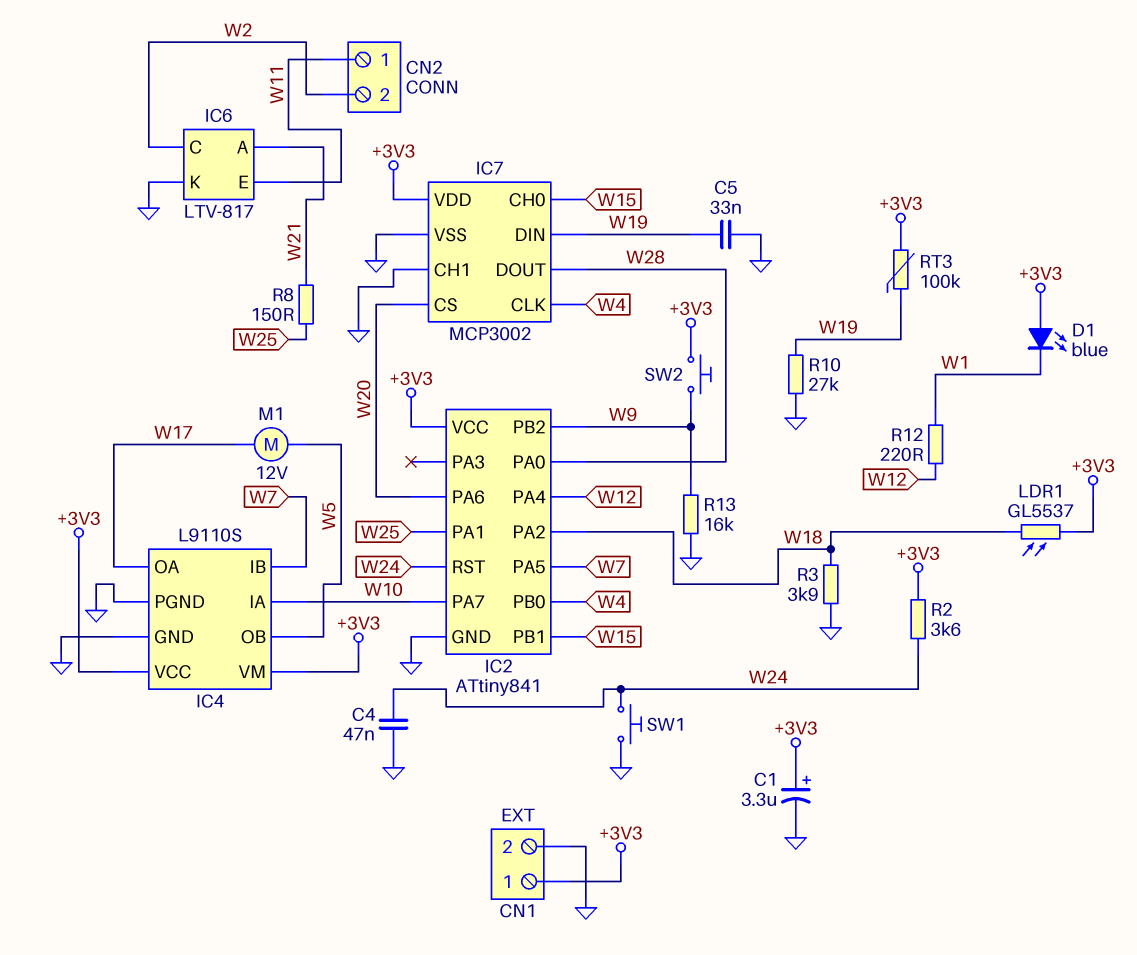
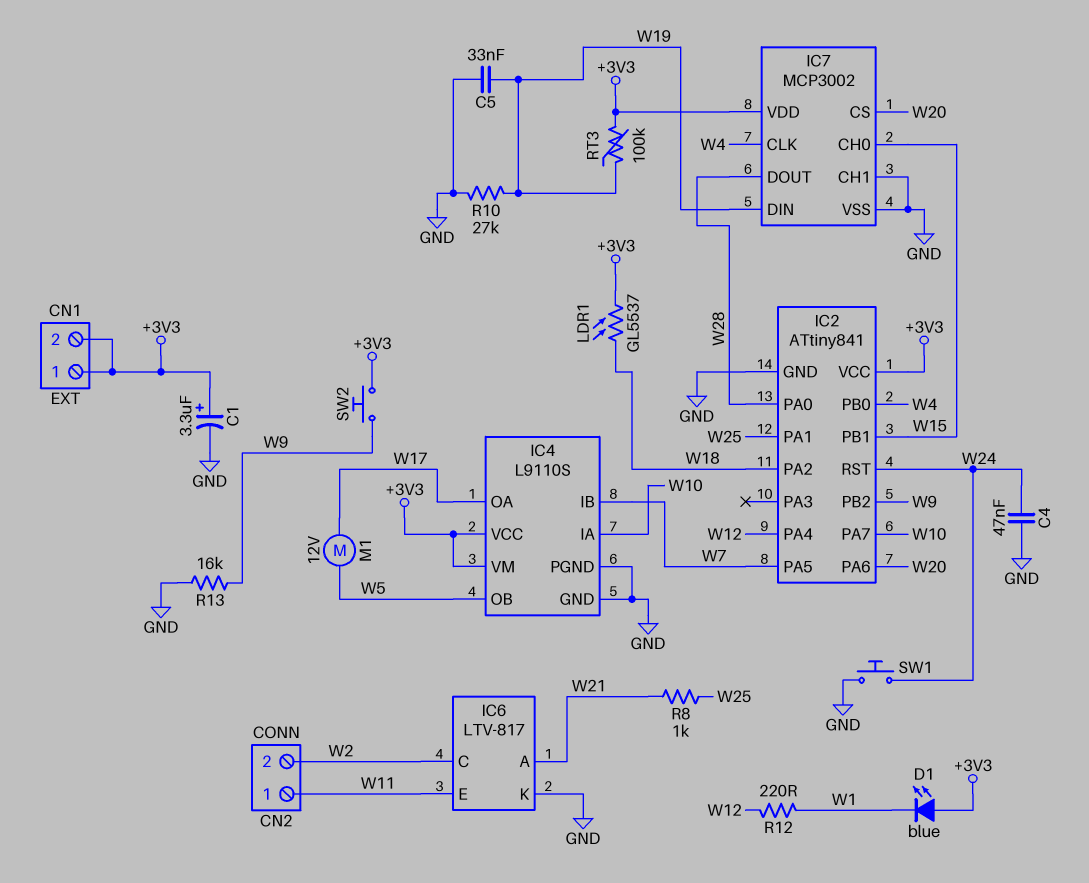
CN1 pin 2: GND -> +3V3
R2: 3.6k (+3V3, W24) -> none
R3: 3.9k (GND, W18) -> none
R8: 150 (W21, W25) -> 1k (W21, W25)

